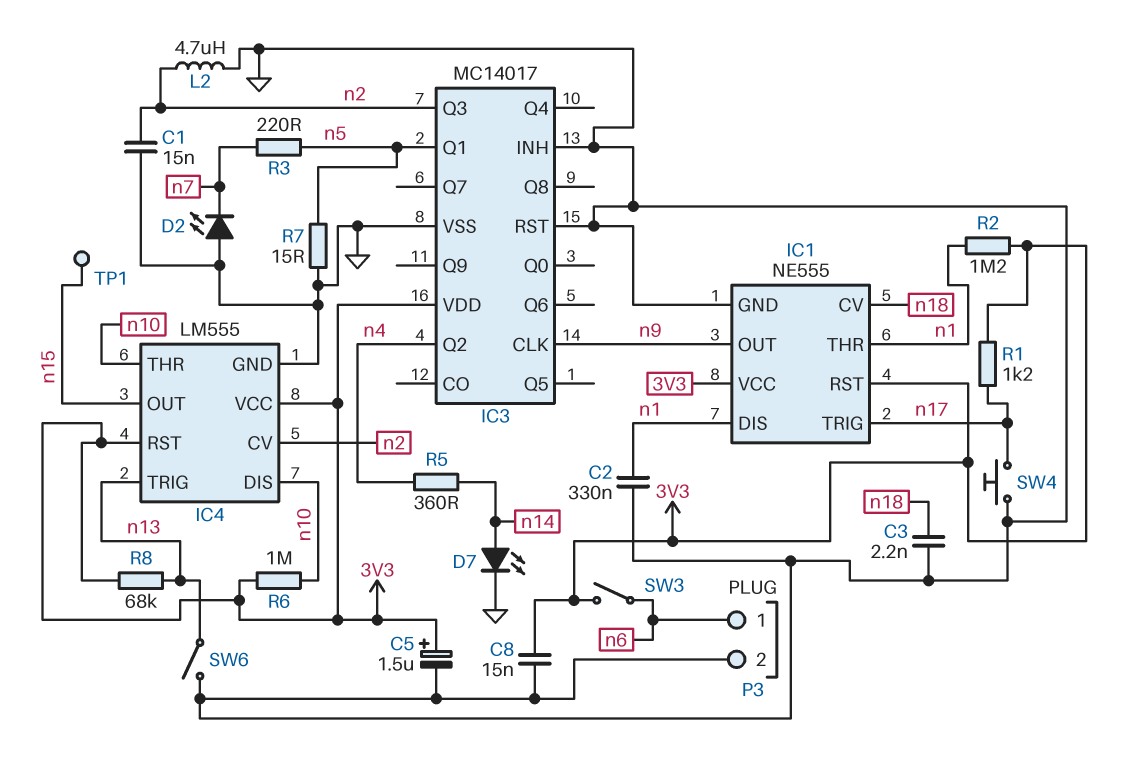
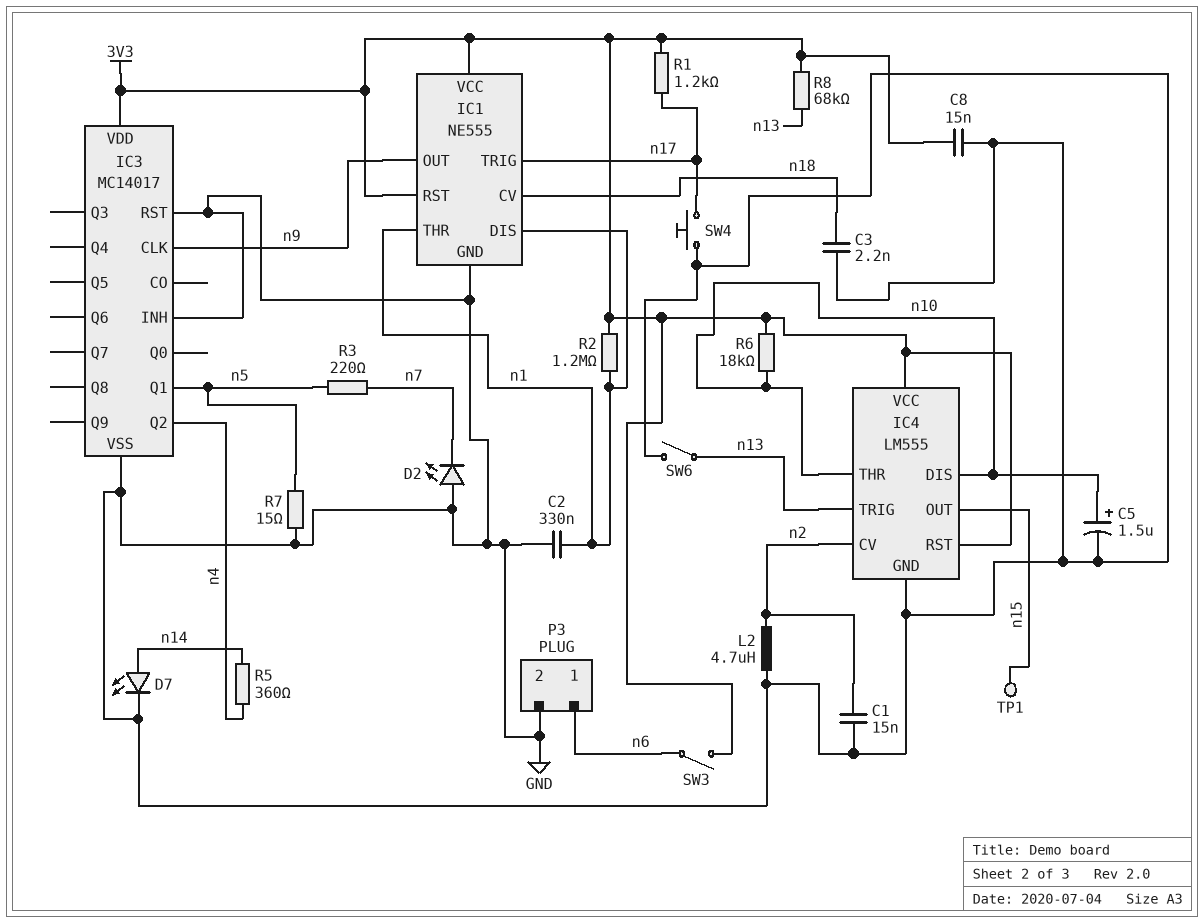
C5: 1.5uF (plus 3V3, minus GND) -> 1.5uF (plus n10, minus GND)
IC3 pin Q3: n2 -> none
R6: 1M (3V3, n10) -> 18k (3V3, n10)

